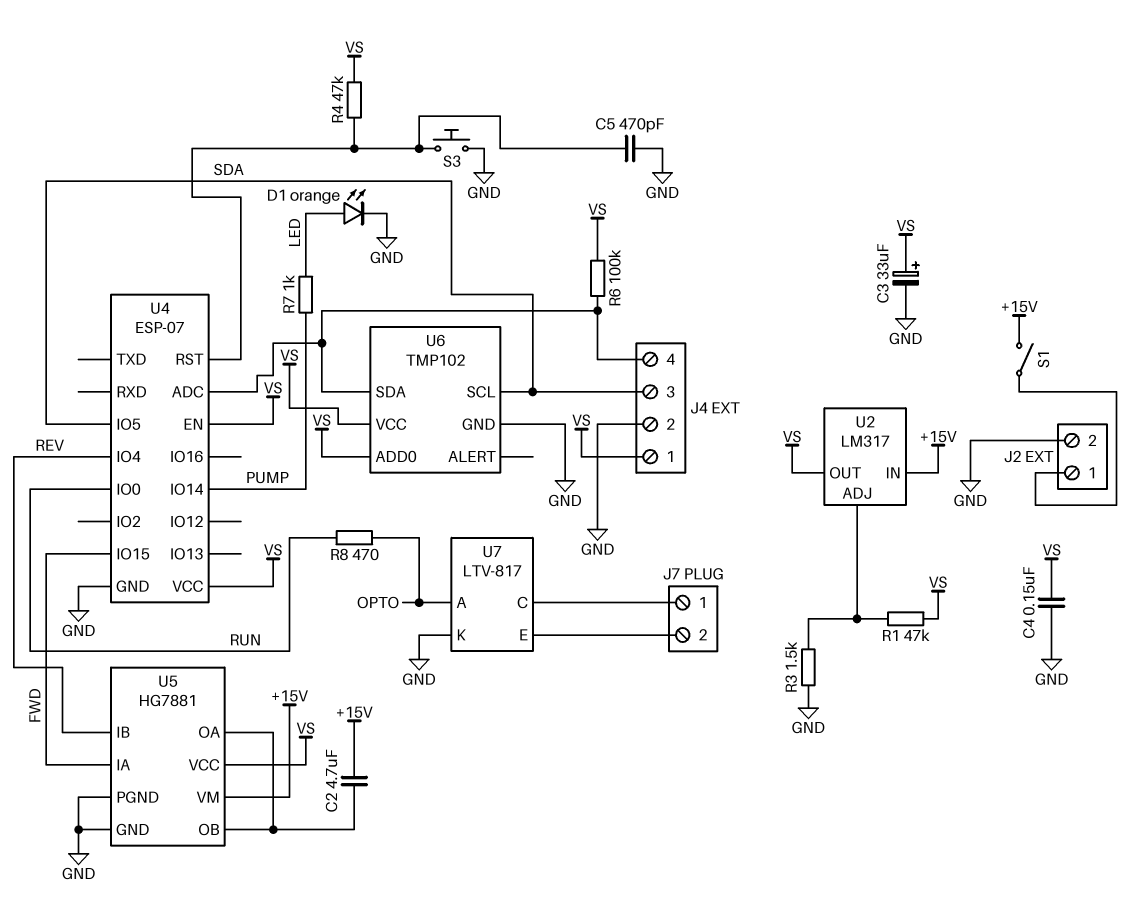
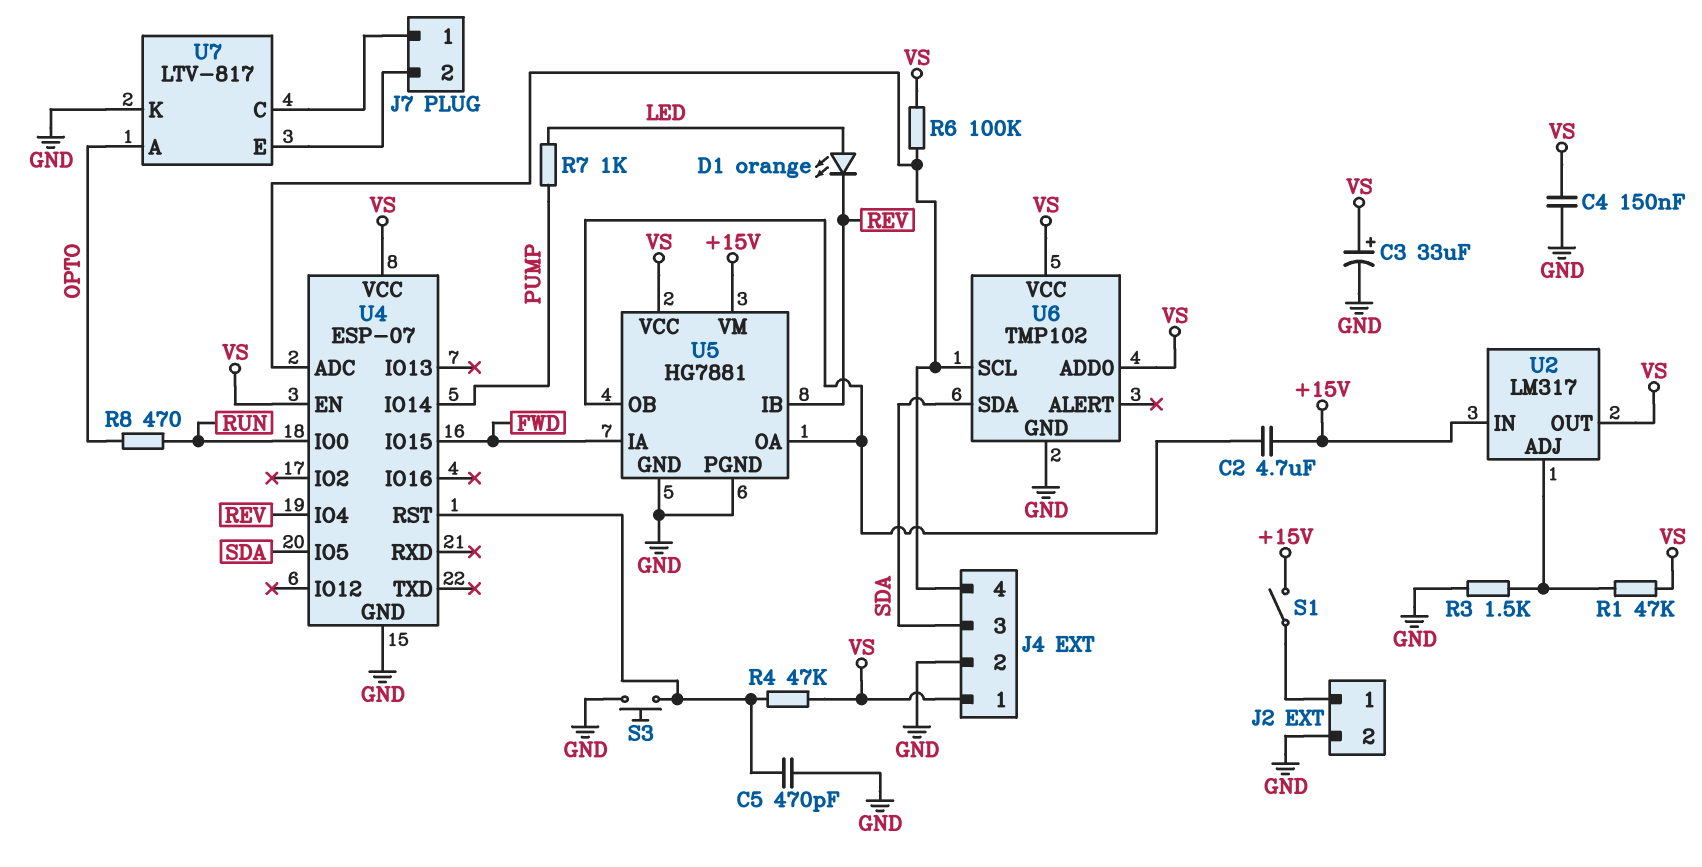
D1: LED orange (A LED, K GND) -> LED orange (A LED, K REV)
U6 pin SCL: SDA -> J4/4
U6 pin SDA: J4/4 -> SDA

